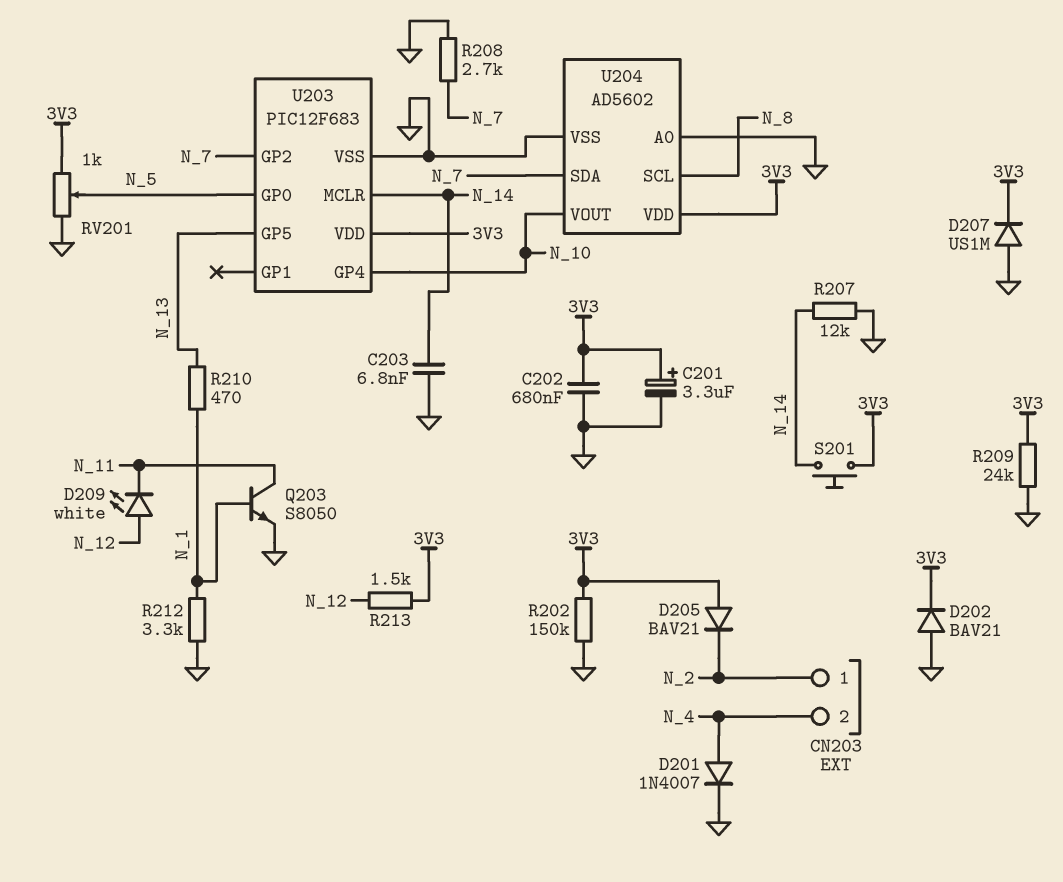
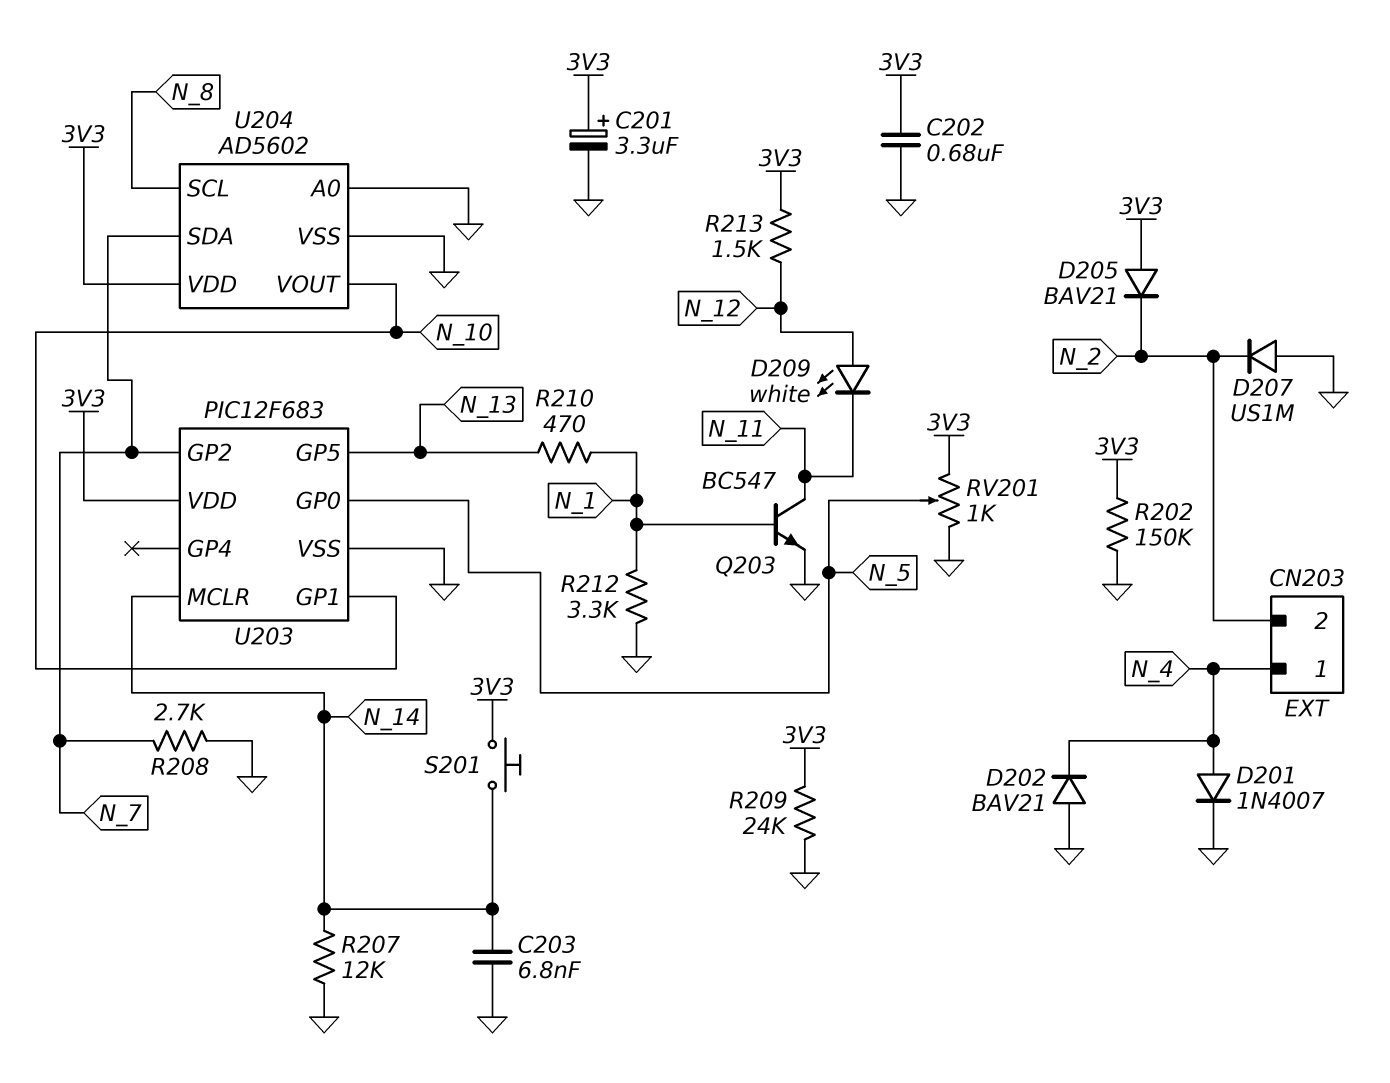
CN203 pin 1: N_2 -> N_4
CN203 pin 2: N_4 -> N_2
D202: diode BAV21 (A GND, K 3V3) -> diode BAV21 (A GND, K N_4)
D207: diode US1M (A GND, K 3V3) -> diode US1M (A GND, K N_2)
Q203: NPN S8050 (B N_1, C N_11, E GND) -> NPN BC547 (B N_1, C N_11, E GND)
U203 pin GP1: none -> N_10
U203 pin GP4: N_10 -> none

